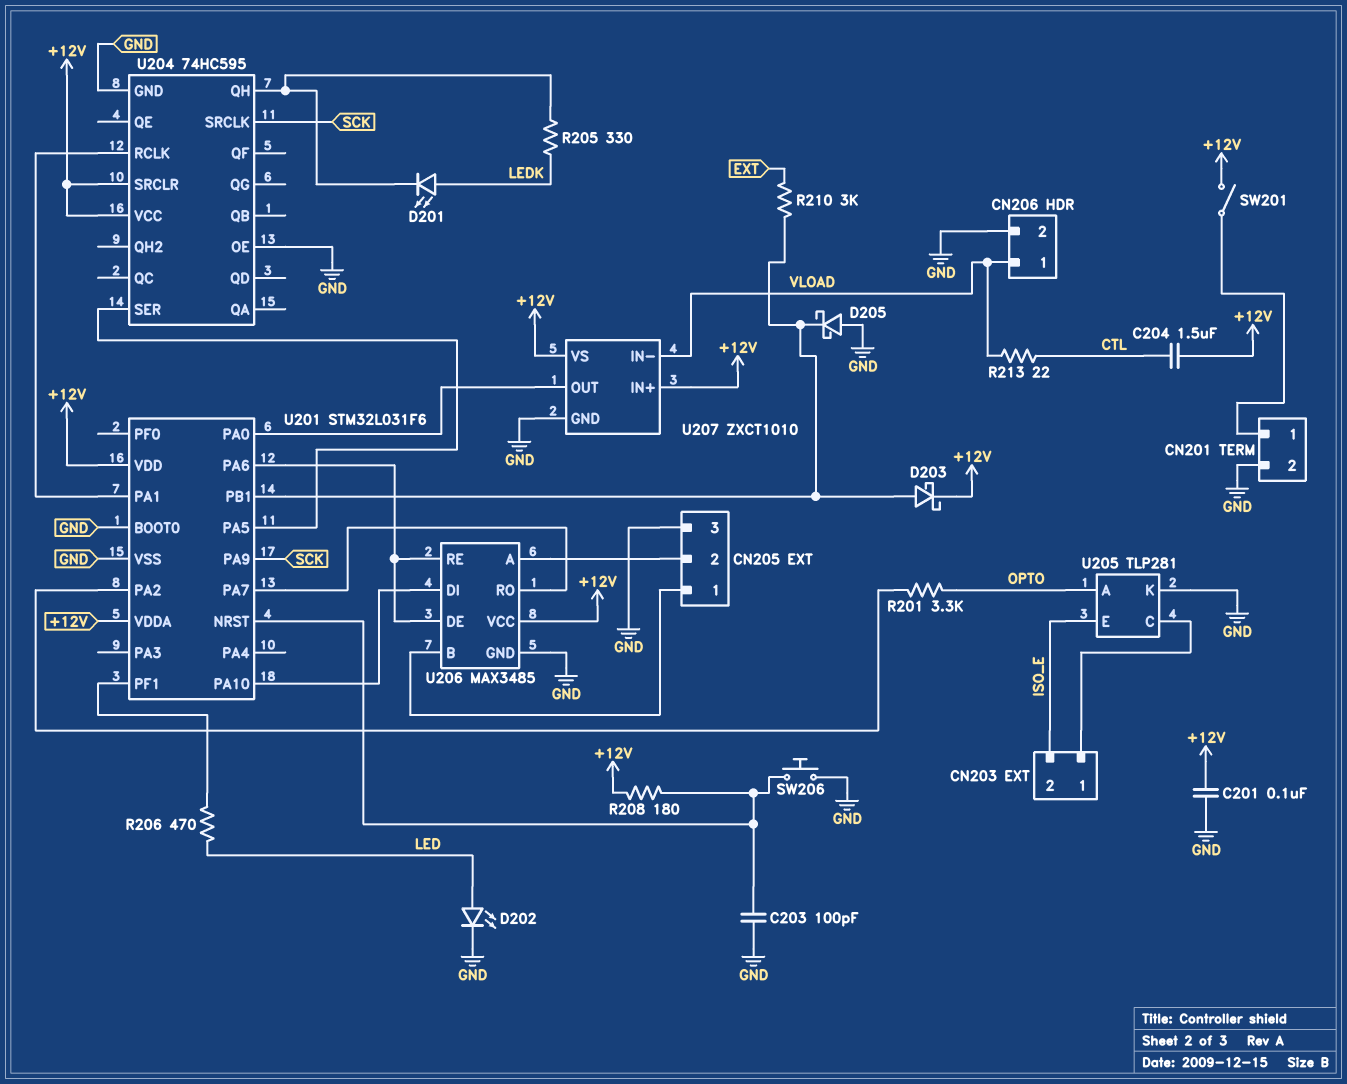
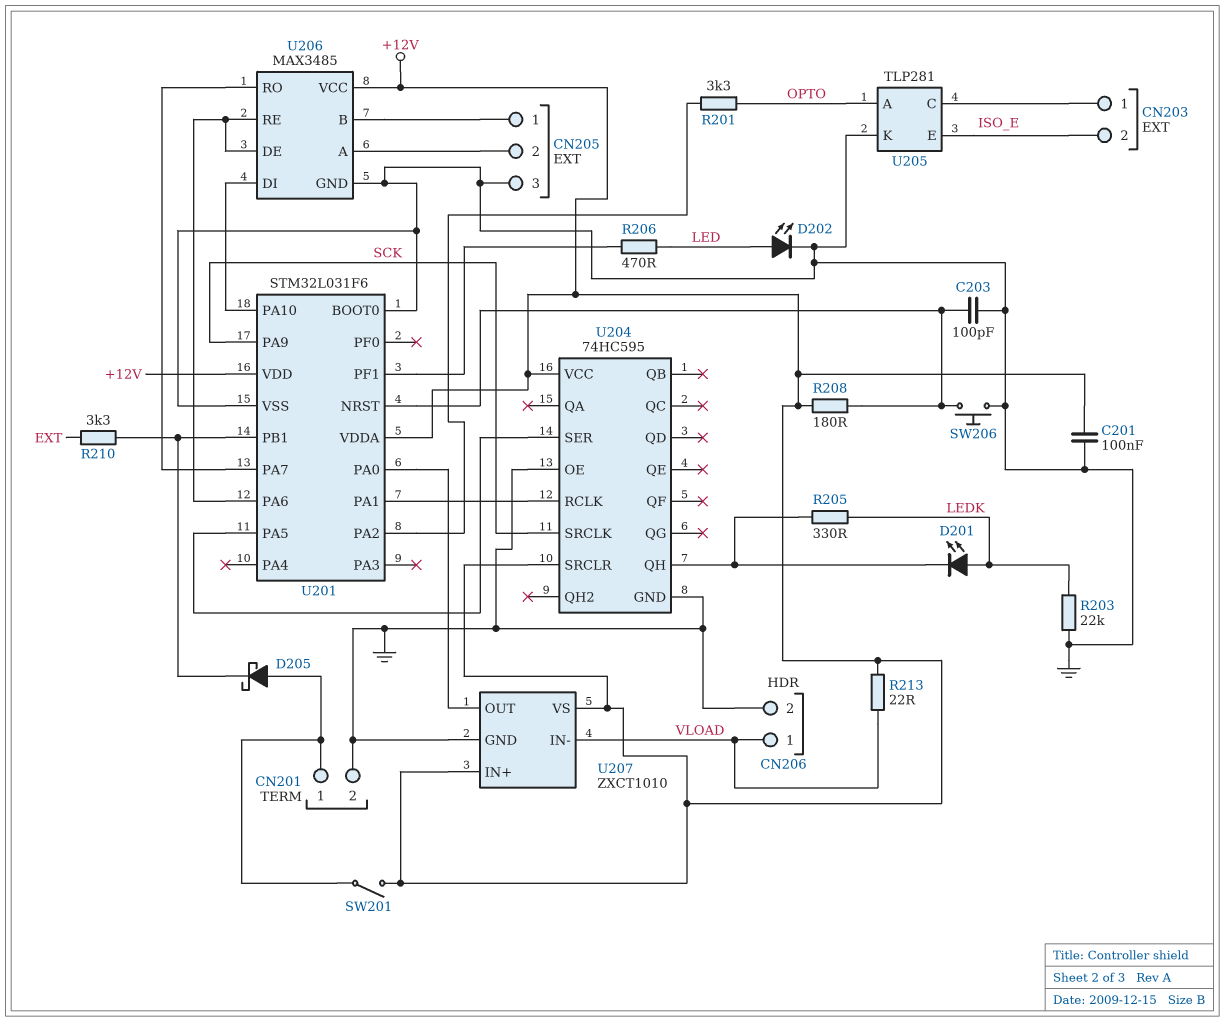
C204: 1.5uF (+12V, CTL) -> none
D203: schottky (A U201/PB1, K +12V) -> none
D205: schottky (A GND, K U201/PB1) -> schottky (A CN201/1, K U201/PB1)
R203: none -> 22k (GND, LEDK)
R210: 3k (EXT, U201/PB1) -> 3.3k (EXT, U201/PB1)
R213: 22 (CTL, VLOAD) -> 22 (+12V, VLOAD)

